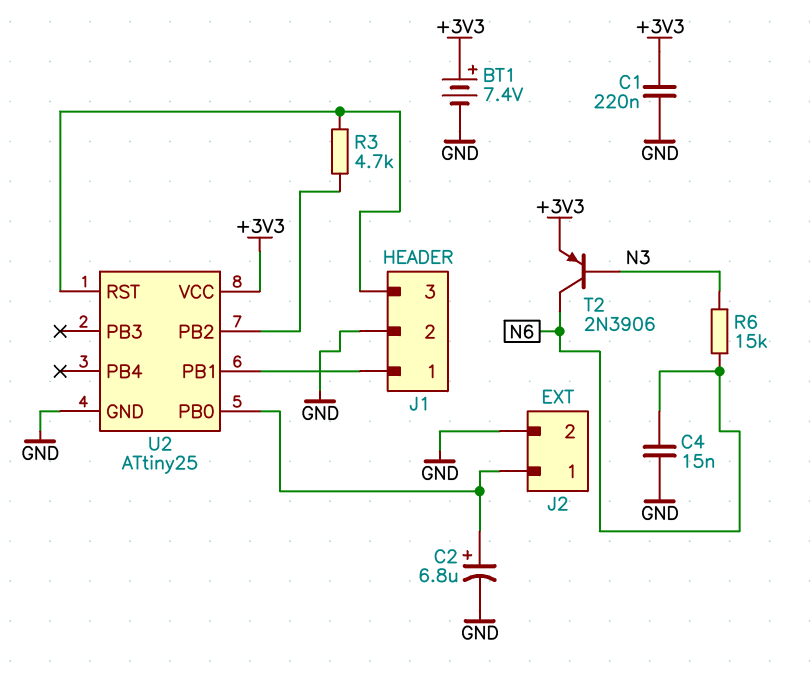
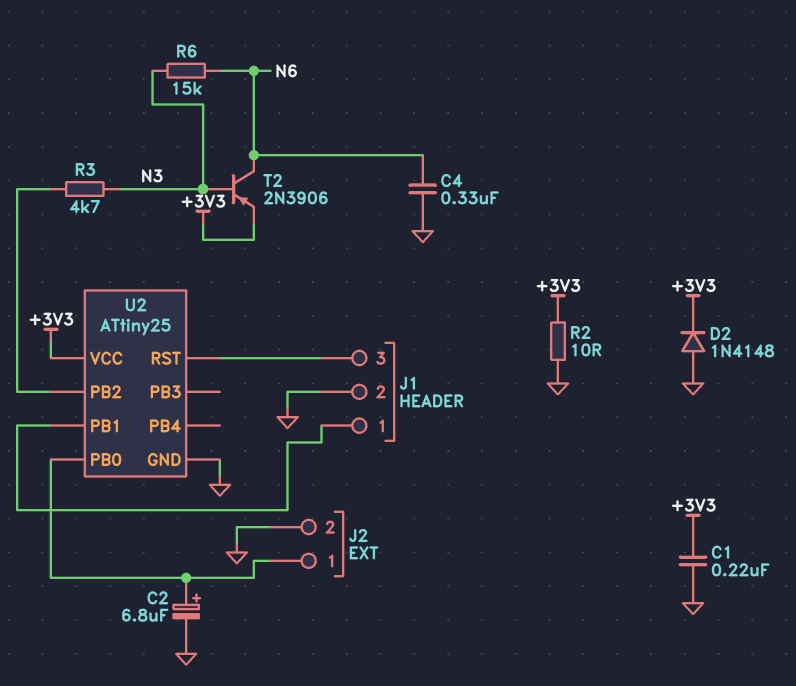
BT1: 7.4V (plus +3V3, minus GND) -> none
C4: 15nF (GND, N6) -> 330nF (GND, N6)
D2: none -> diode 1N4148 (A GND, K +3V3)
R2: none -> 10 (+3V3, GND)
R3: 4.7k (J1/3, U2/PB2) -> 4.7k (N3, U2/PB2)

